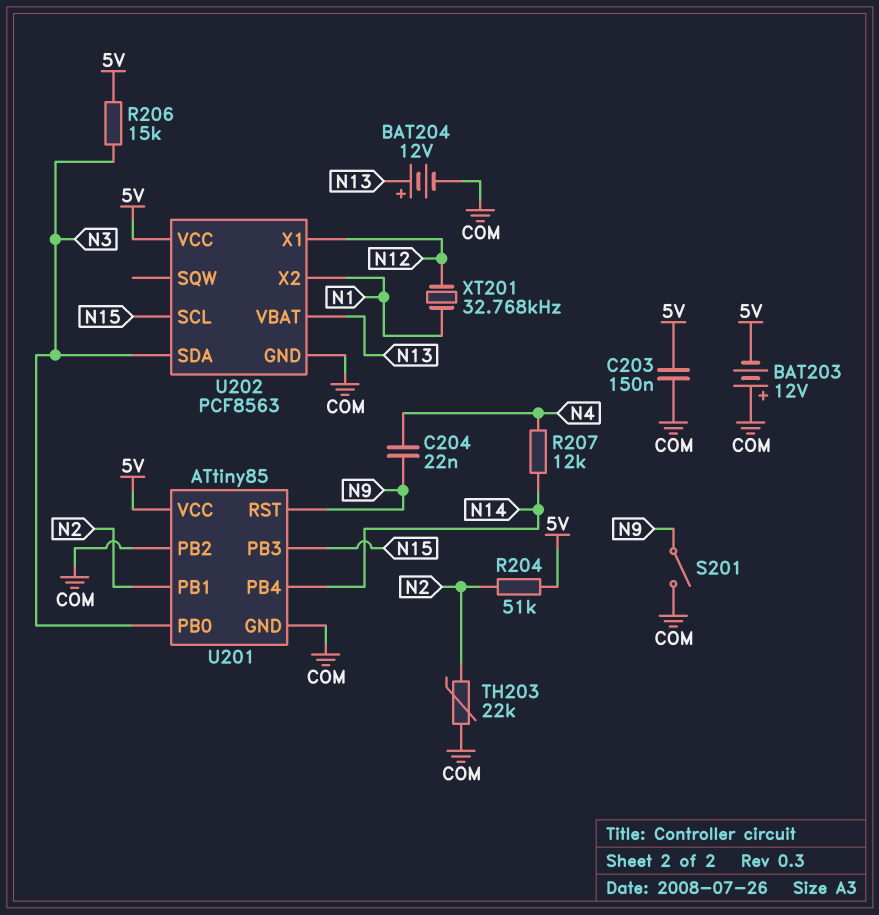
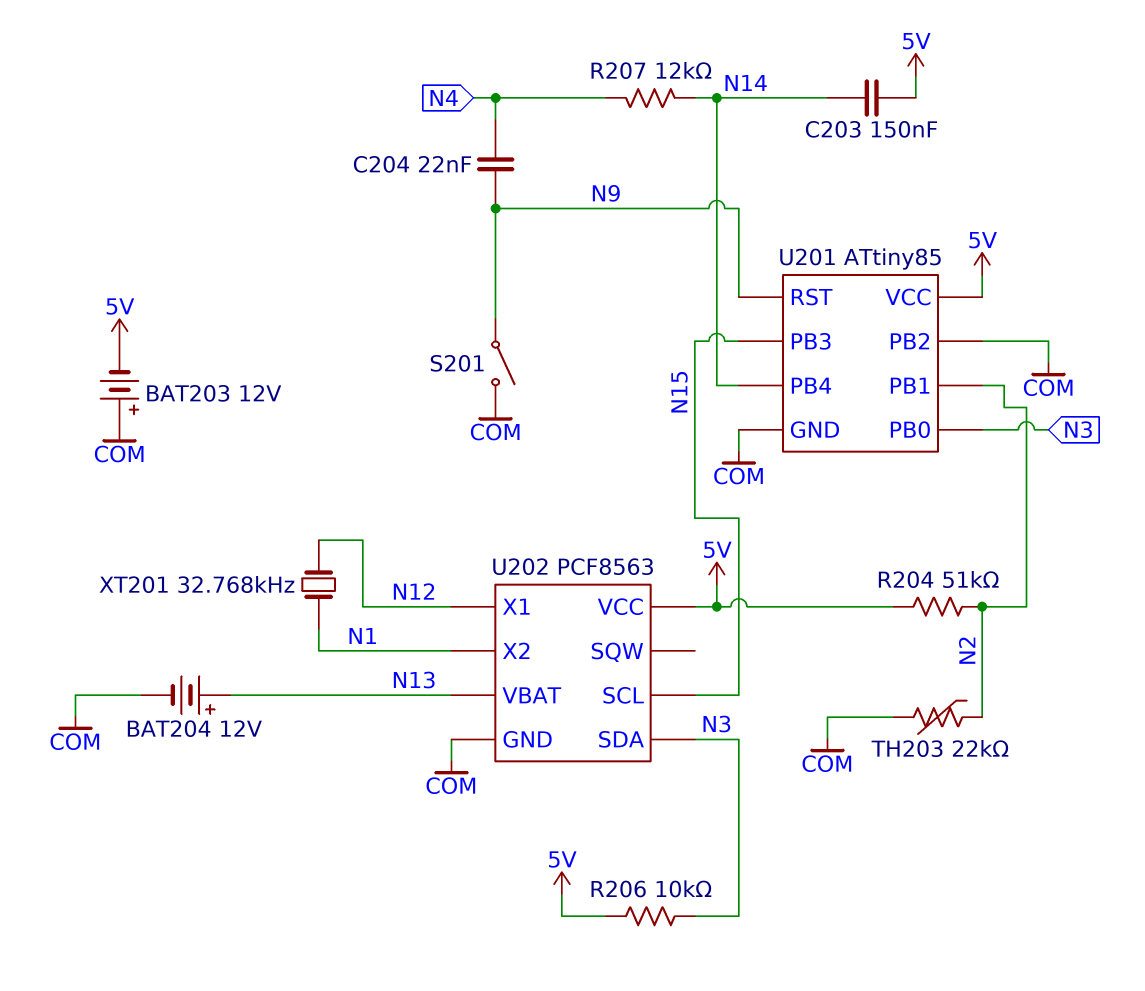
C203: 150nF (5V, COM) -> 150nF (5V, N14)
R206: 15k (5V, N3) -> 10k (5V, N3)

